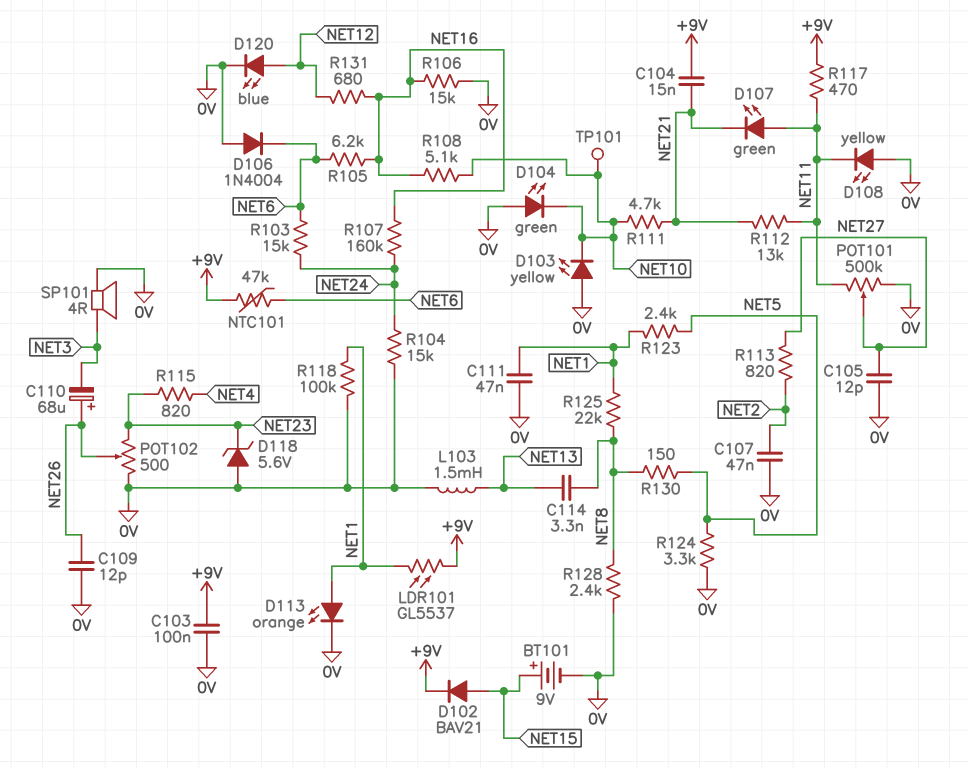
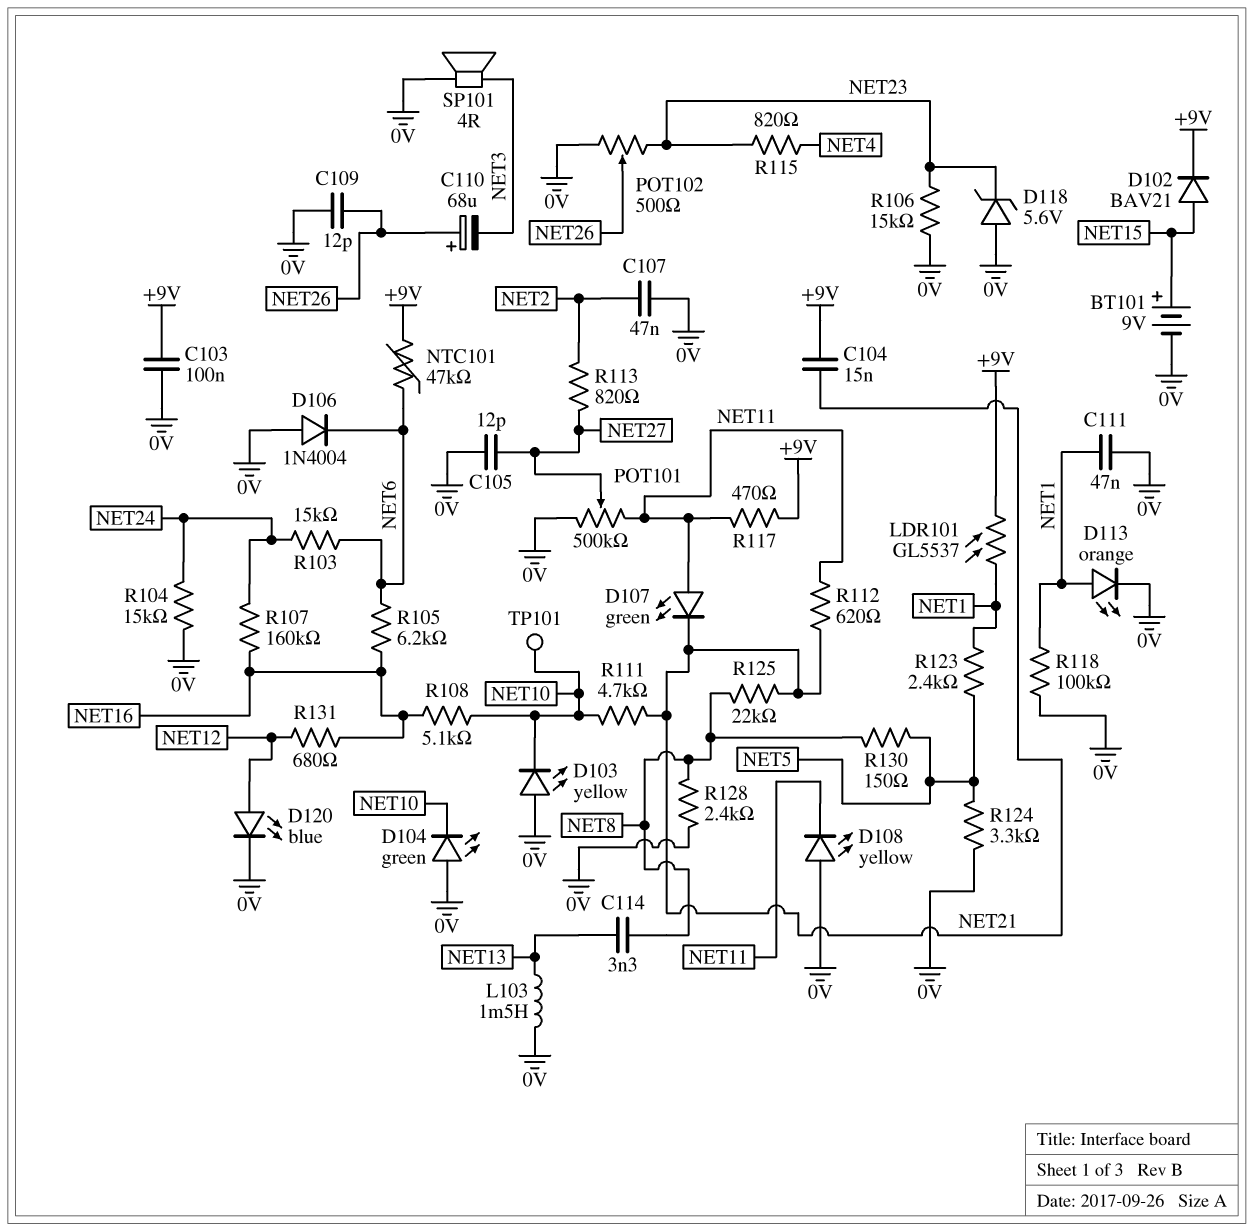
R106: 15k (0V, NET16) -> 15k (0V, NET23)
R112: 13k (NET11, NET21) -> 620 (NET11, NET21)
R125: 22k (NET1, NET8) -> 22k (NET8, NET21)

